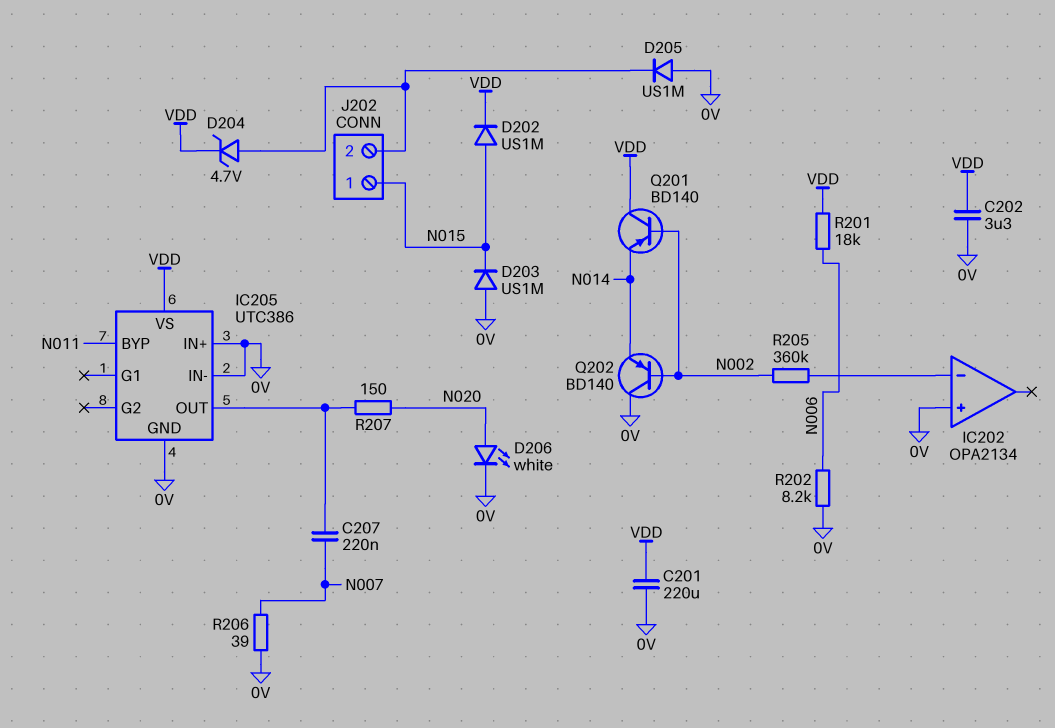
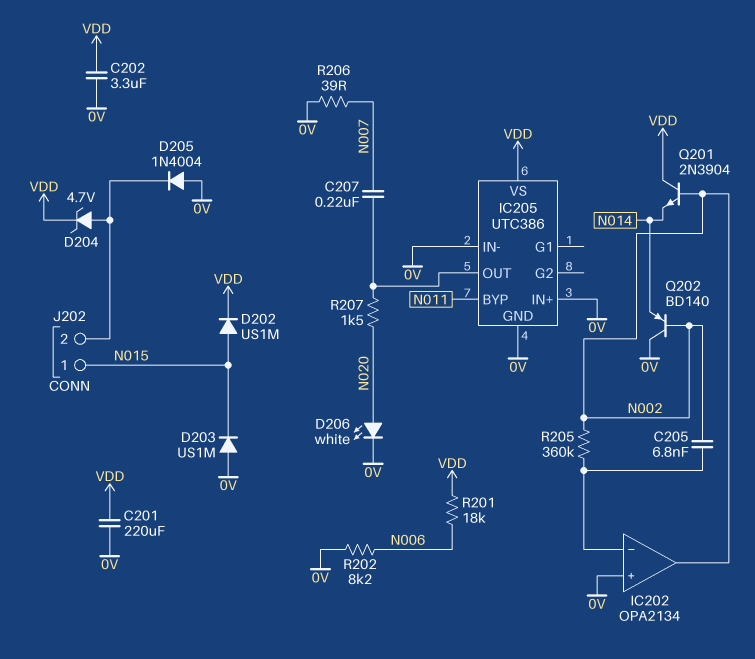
C205: none -> 6.8nF (IC202/in-, N002)
D205: diode US1M (A 0V, K J202/2) -> diode 1N4004 (A 0V, K J202/2)
IC202 pin out: none -> N002
Q201: PNP BD140 (B N002, C VDD, E N014) -> NPN 2N3904 (B N002, C VDD, E N014)
R207: 150 (IC205/OUT, N020) -> 1.5k (IC205/OUT, N020)

